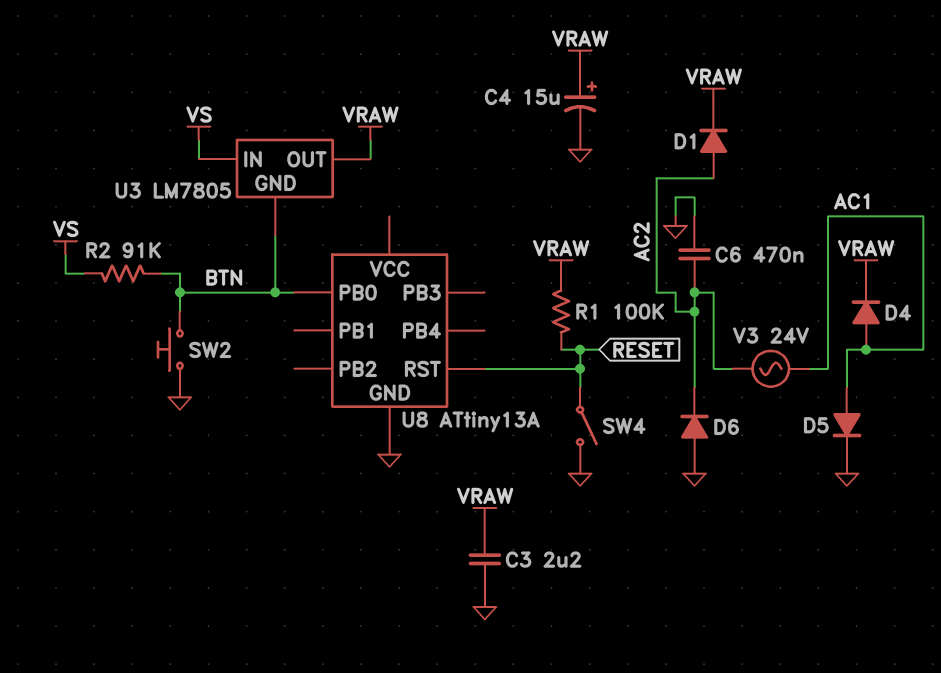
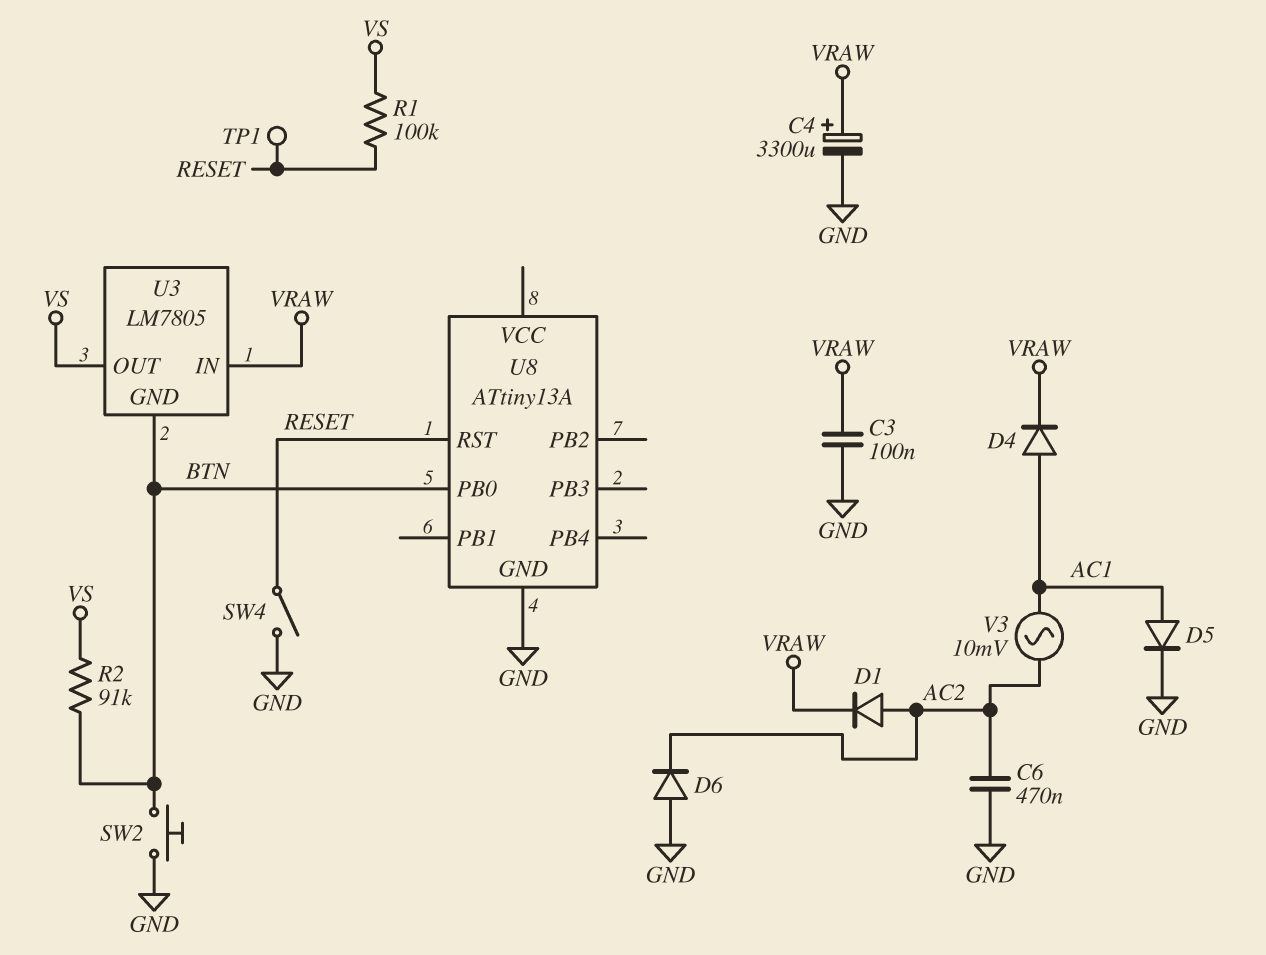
C3: 2.2uF (GND, VRAW) -> 100nF (GND, VRAW)
C4: 15uF (plus VRAW, minus GND) -> 3300uF (plus VRAW, minus GND)
R1: 100k (RESET, VRAW) -> 100k (RESET, VS)
TP1: none -> test point (RESET)
U3 pin IN: VS -> VRAW
U3 pin OUT: VRAW -> VS
V3: AC 24V (AC1, AC2) -> AC 10mV (AC1, AC2)

